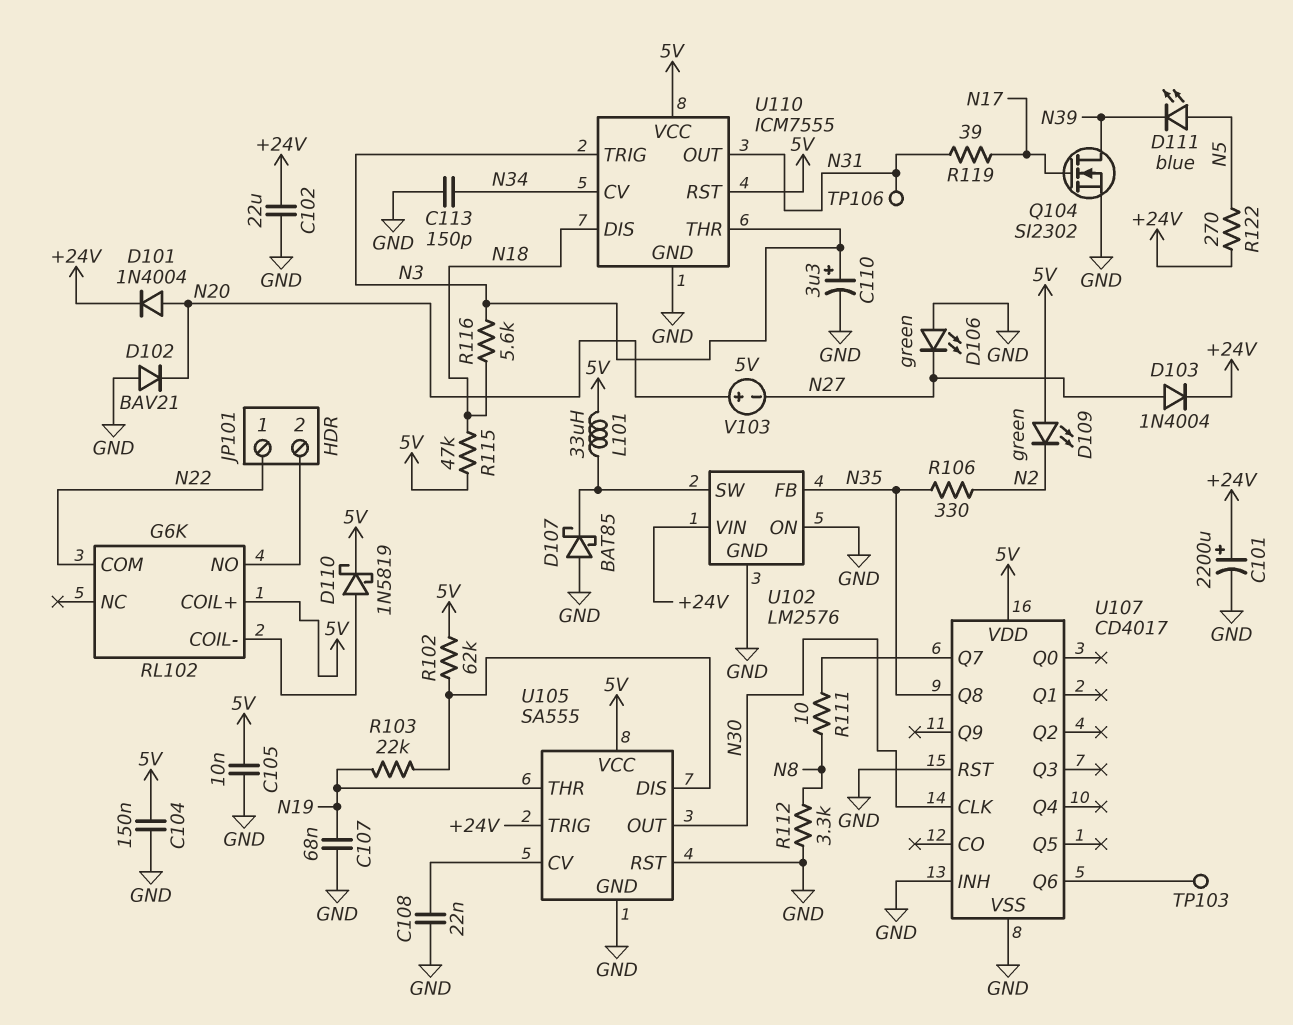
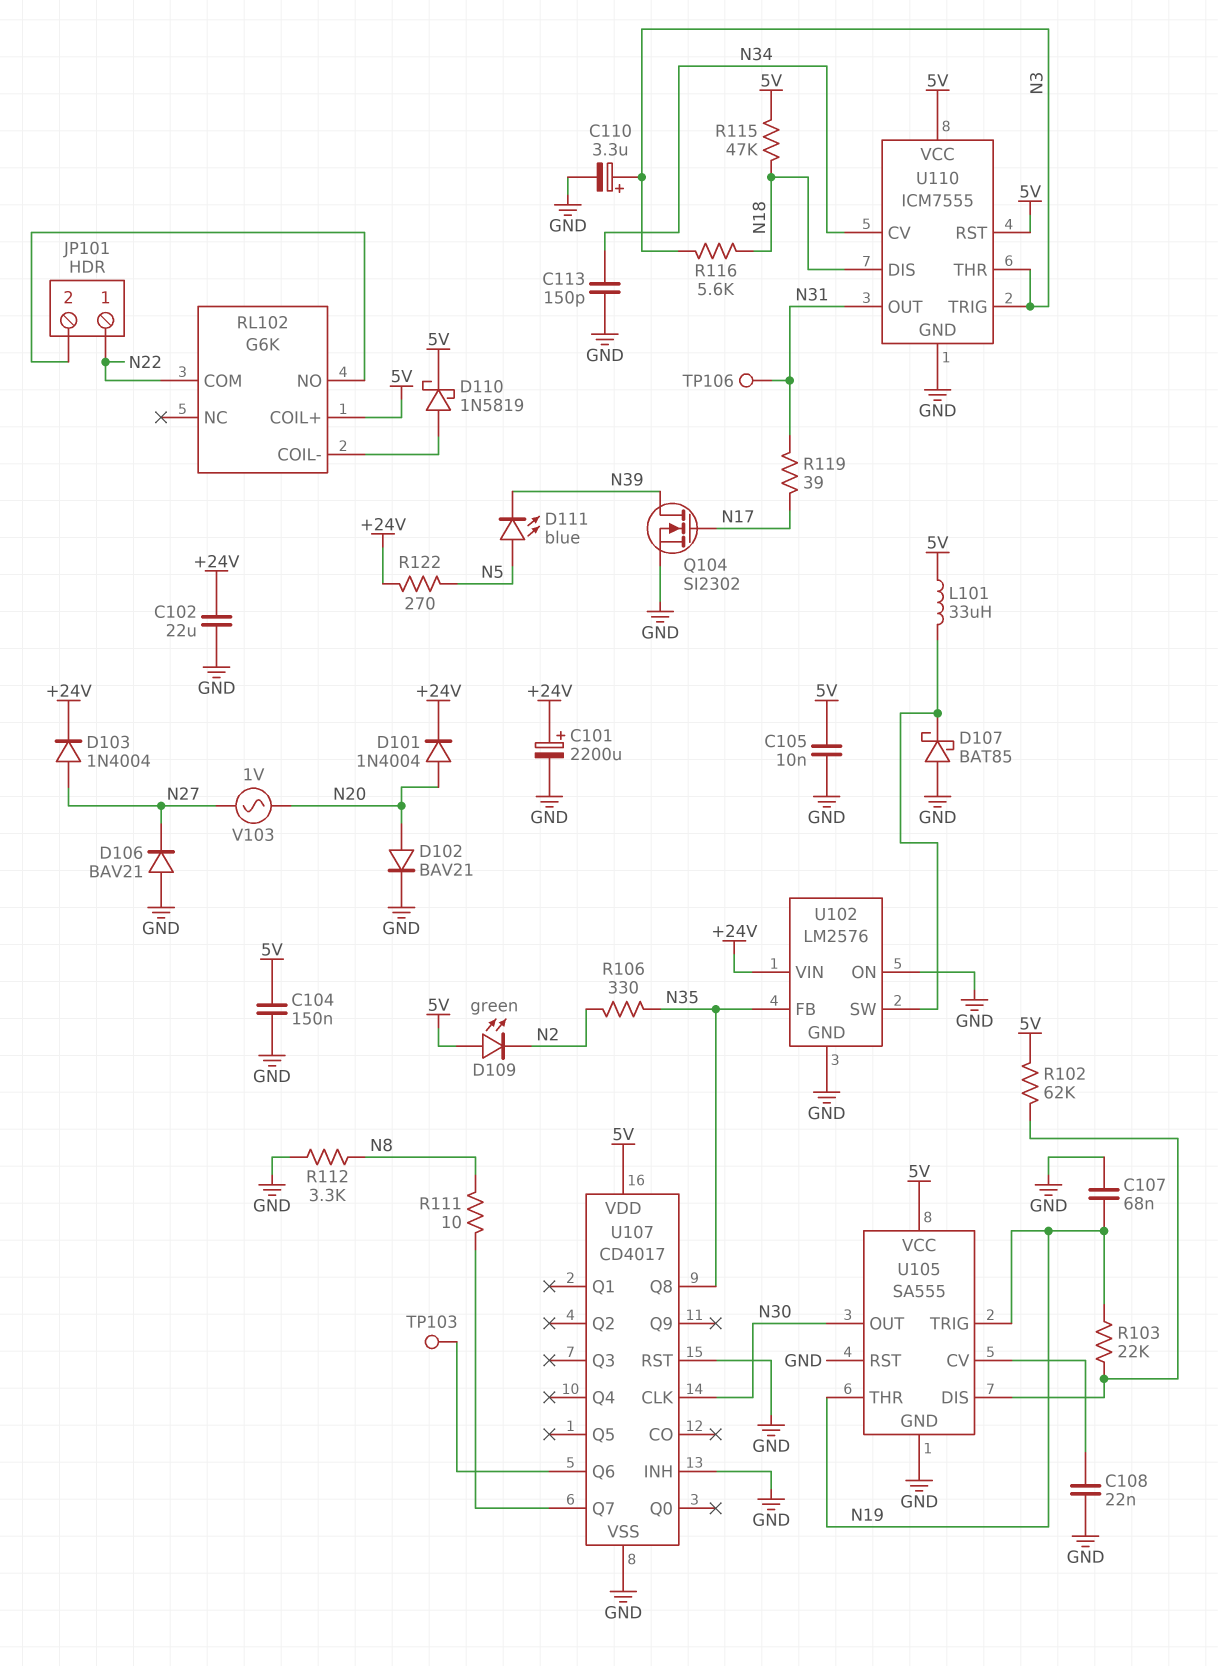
D102: diode BAV21 (A GND, K N20) -> diode BAV21 (A N20, K GND)
D106: LED green (A GND, K N27) -> diode BAV21 (A GND, K N27)
U105 pin TRIG: +24V -> N19
V103: 5V (plus N20, minus N27) -> AC 1V (N20, N27)

